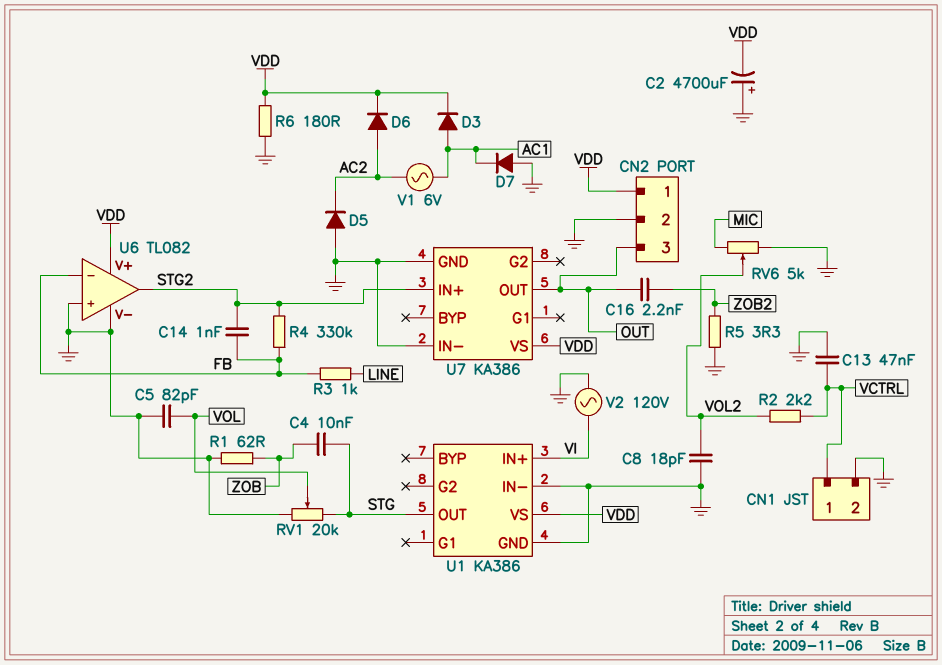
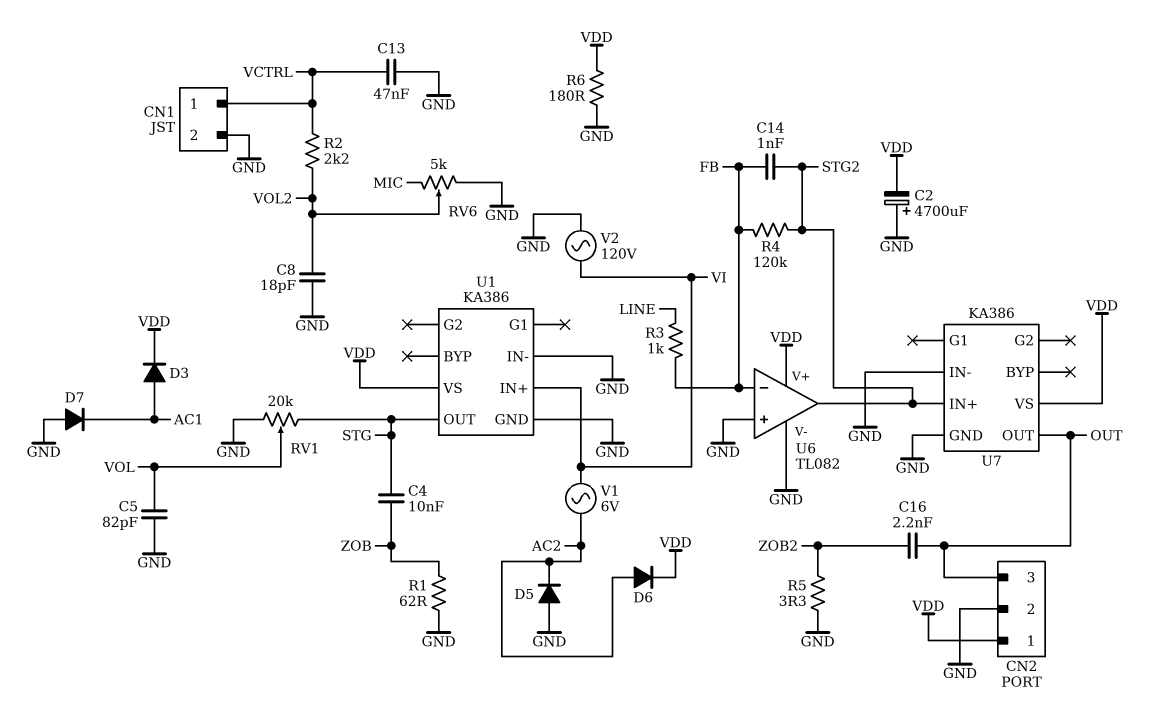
R4: 330k (FB, STG2) -> 120k (FB, STG2)
V1: AC 6V (AC1, AC2) -> AC 6V (AC2, VI)

